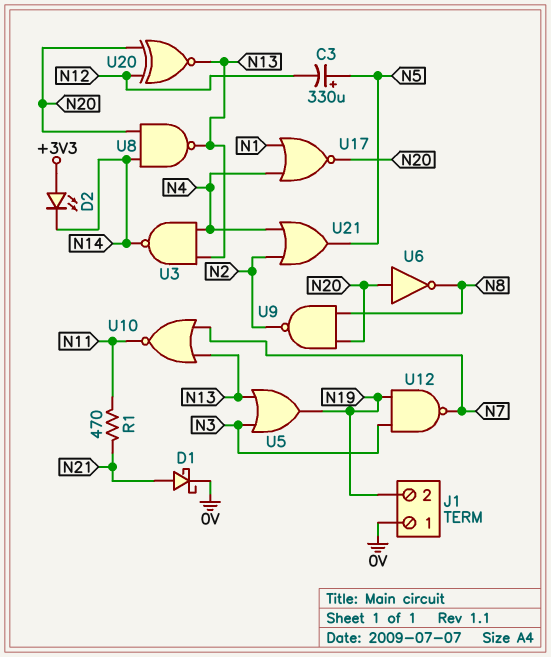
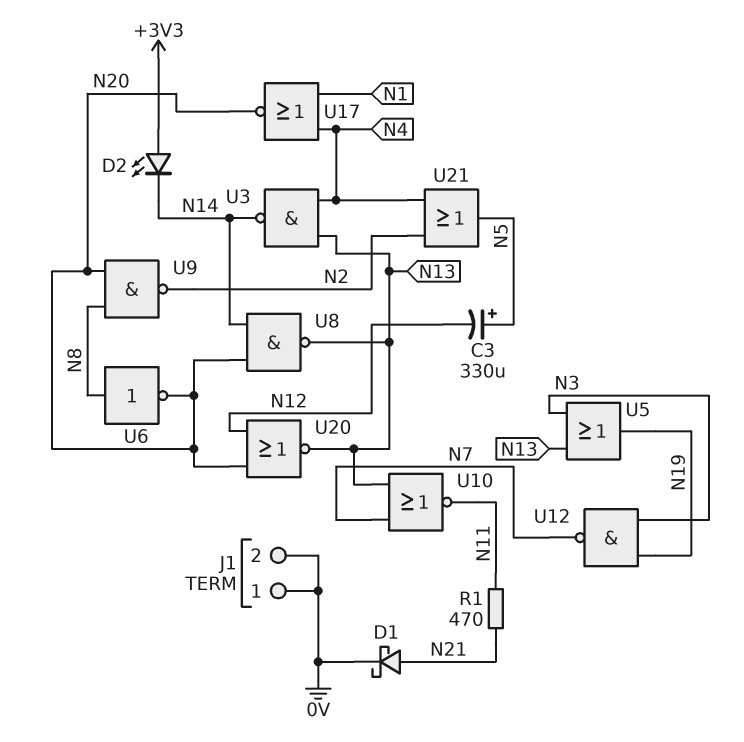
J1 pin 2: N19 -> 0V
U6: NOT (in N20, out N8) -> NOT (in N8, out N20)
U20: XNOR (in N12, in N20, out N13) -> NOR (in N12, in N20, out N13)

